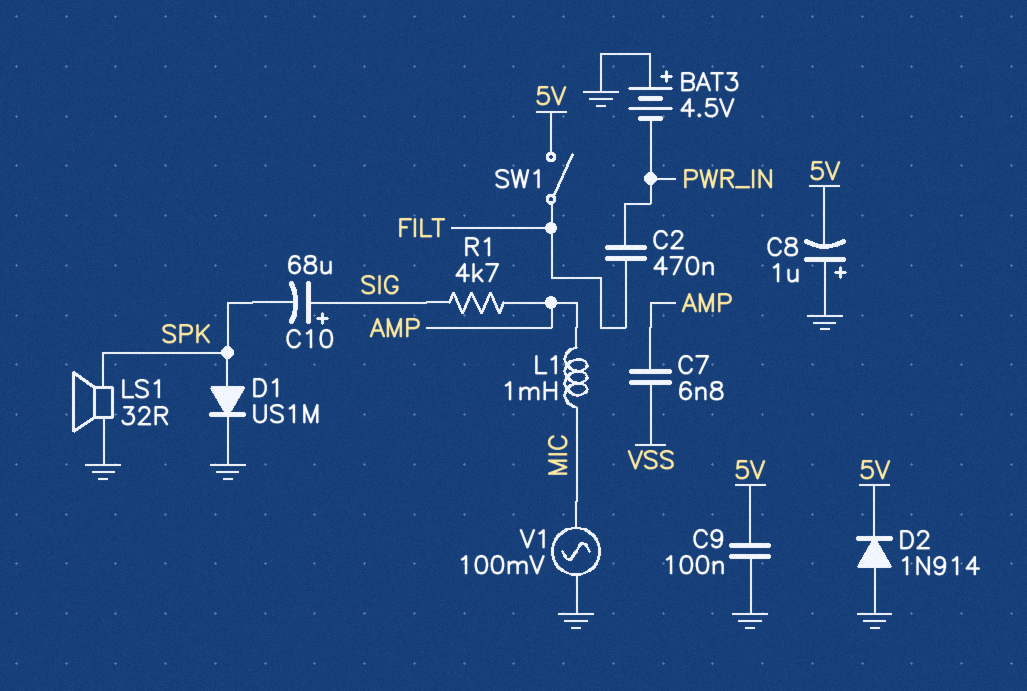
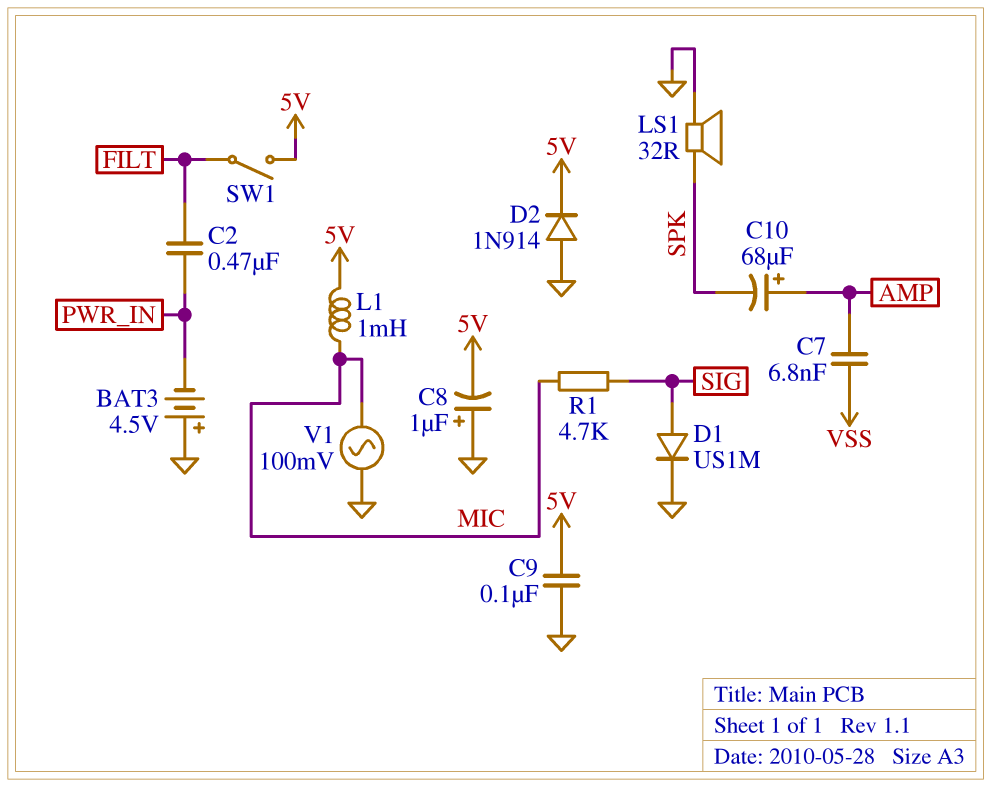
C10: 68uF (plus SIG, minus SPK) -> 68uF (plus AMP, minus SPK)
D1: diode US1M (A SPK, K GND) -> diode US1M (A SIG, K GND)
L1: 1mH (AMP, MIC) -> 1mH (5V, MIC)
R1: 4.7k (AMP, SIG) -> 4.7k (MIC, SIG)

